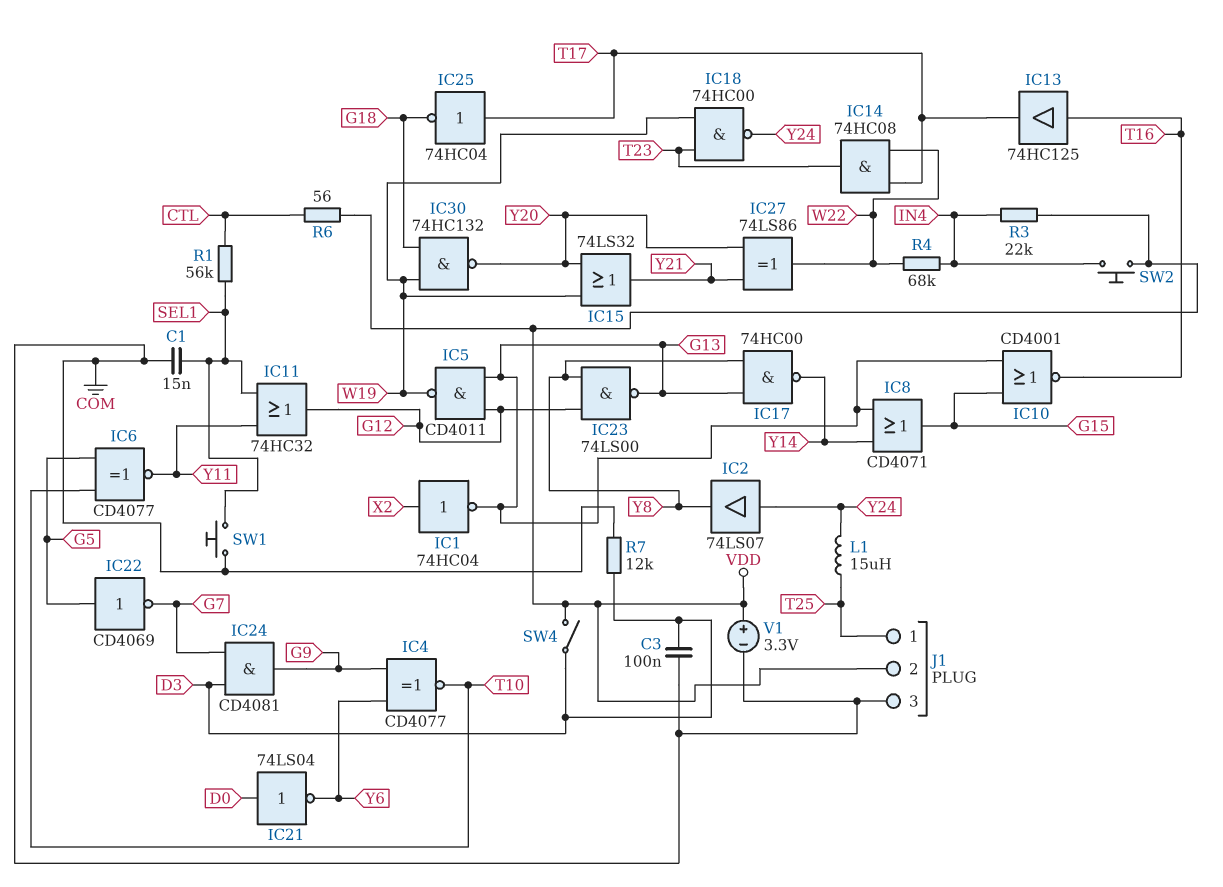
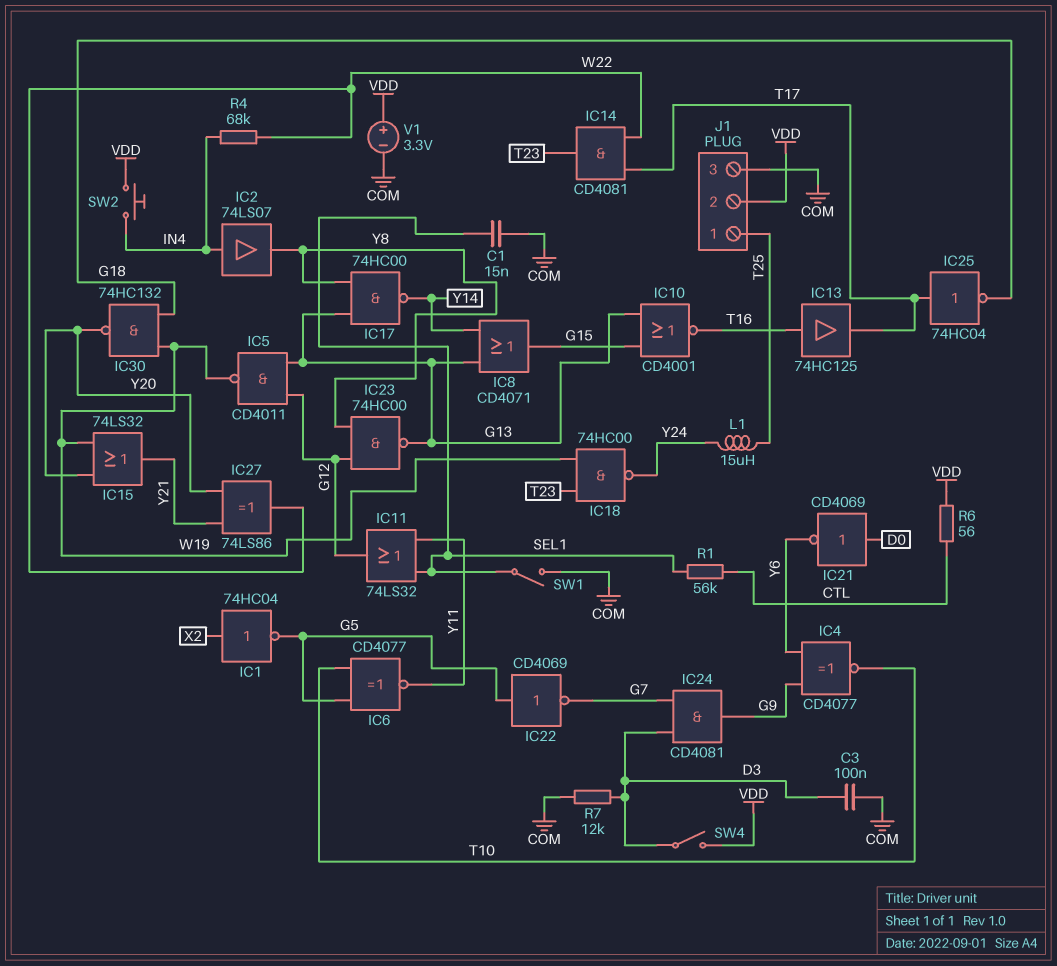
IC1: NOT 74HC04 (in X2, out G13) -> NOT 74HC04 (in X2, out G5)
IC2: buffer 74LS07 (in Y24, out Y8) -> buffer 74LS07 (in IN4, out Y8)
IC11: OR 74HC32 (in SEL1, in Y11, out G12) -> OR 74LS32 (in SEL1, in Y11, out G12)
IC14: AND 74HC08 (in T17, in W22, out T23) -> AND CD4081 (in T17, in W22, out T23)
IC21: NOT 74LS04 (in D0, out Y6) -> NOT CD4069 (in D0, out Y6)
IC23: NAND 74LS00 (in G12, in Y8, out G13) -> NAND 74HC00 (in G12, in Y8, out G13)
R3: 22k (IN4, VDD) -> none
SW1: button (COM, SEL1) -> switch (COM, SEL1)

